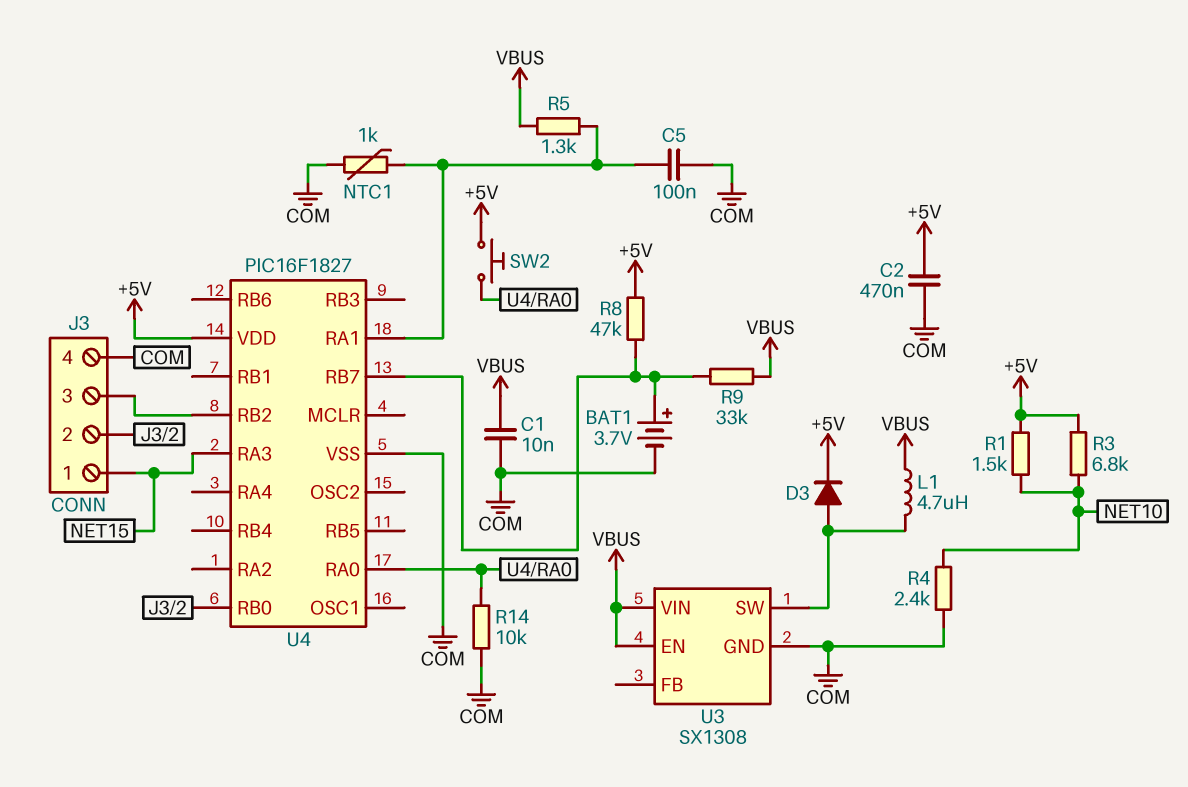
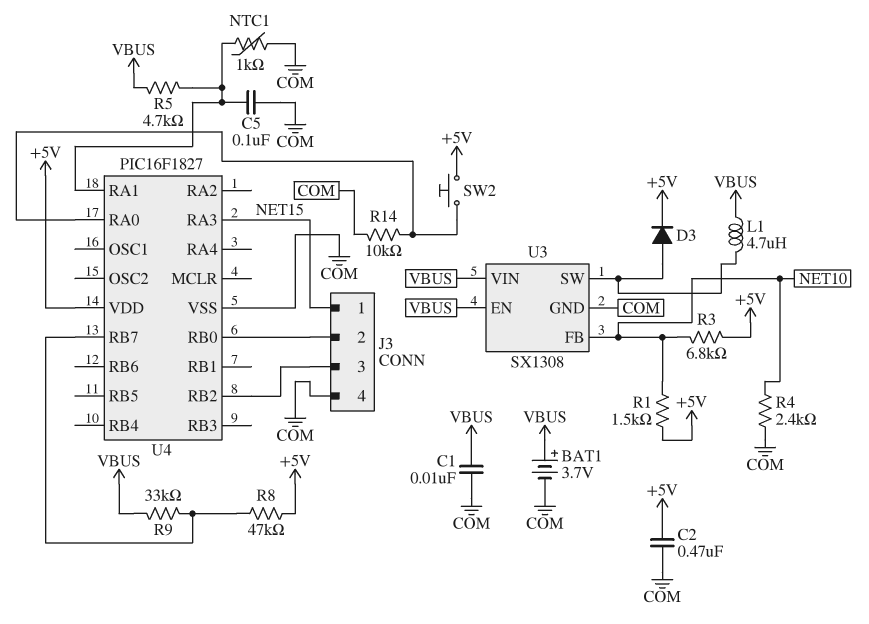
BAT1: 3.7V (plus U4/RB7, minus COM) -> 3.7V (plus VBUS, minus COM)
R5: 1.3k (U4/RA1, VBUS) -> 4.7k (U4/RA1, VBUS)
U3 pin FB: none -> NET10

